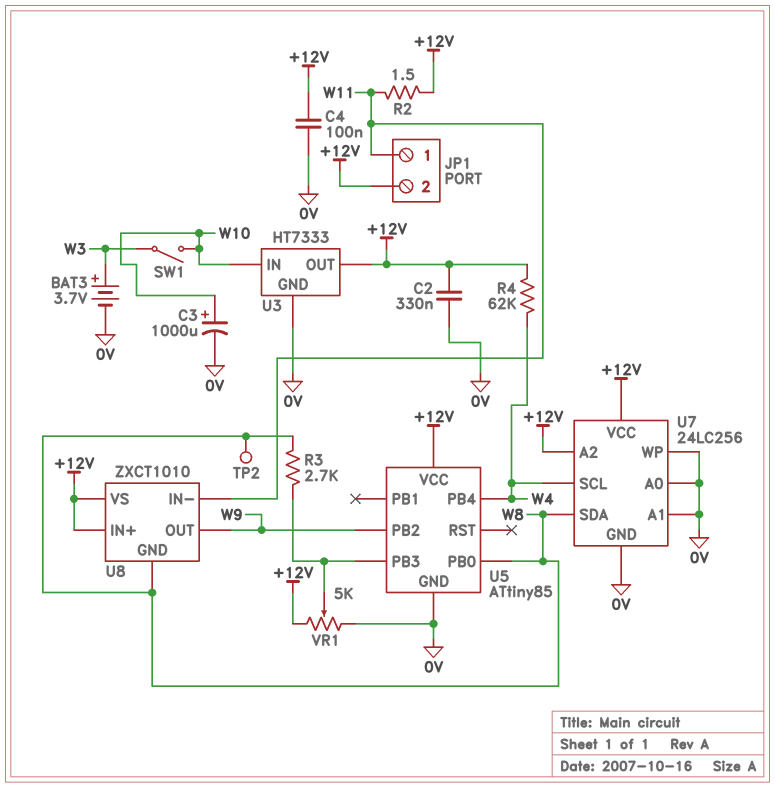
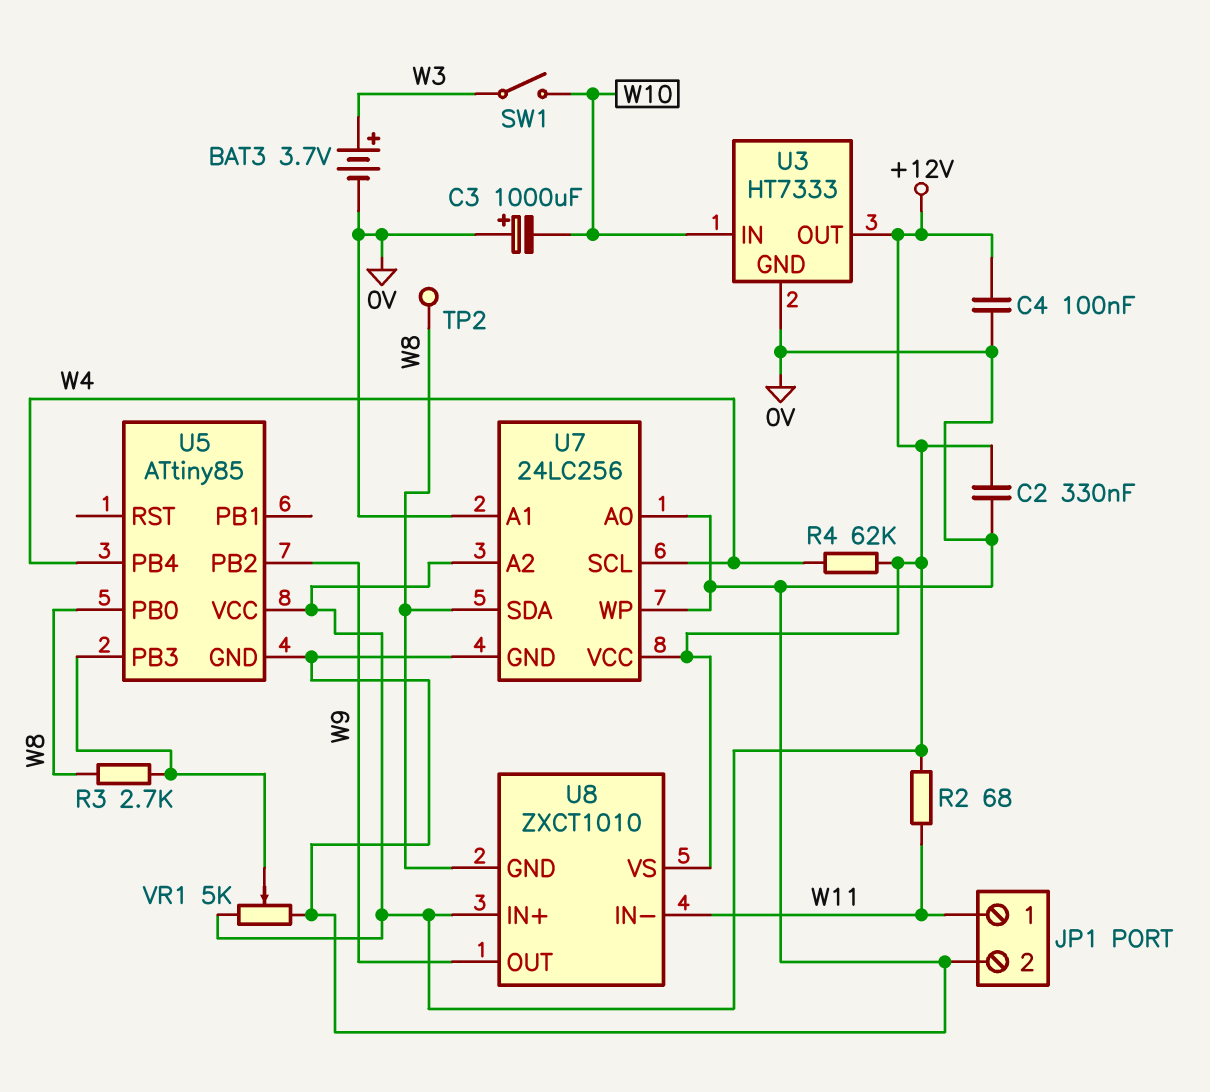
C3: 1000uF (plus W10, minus 0V) -> 1000uF (plus 0V, minus W10)
JP1 pin 2: +12V -> 0V
R2: 1.5 (+12V, W11) -> 68 (+12V, W11)

